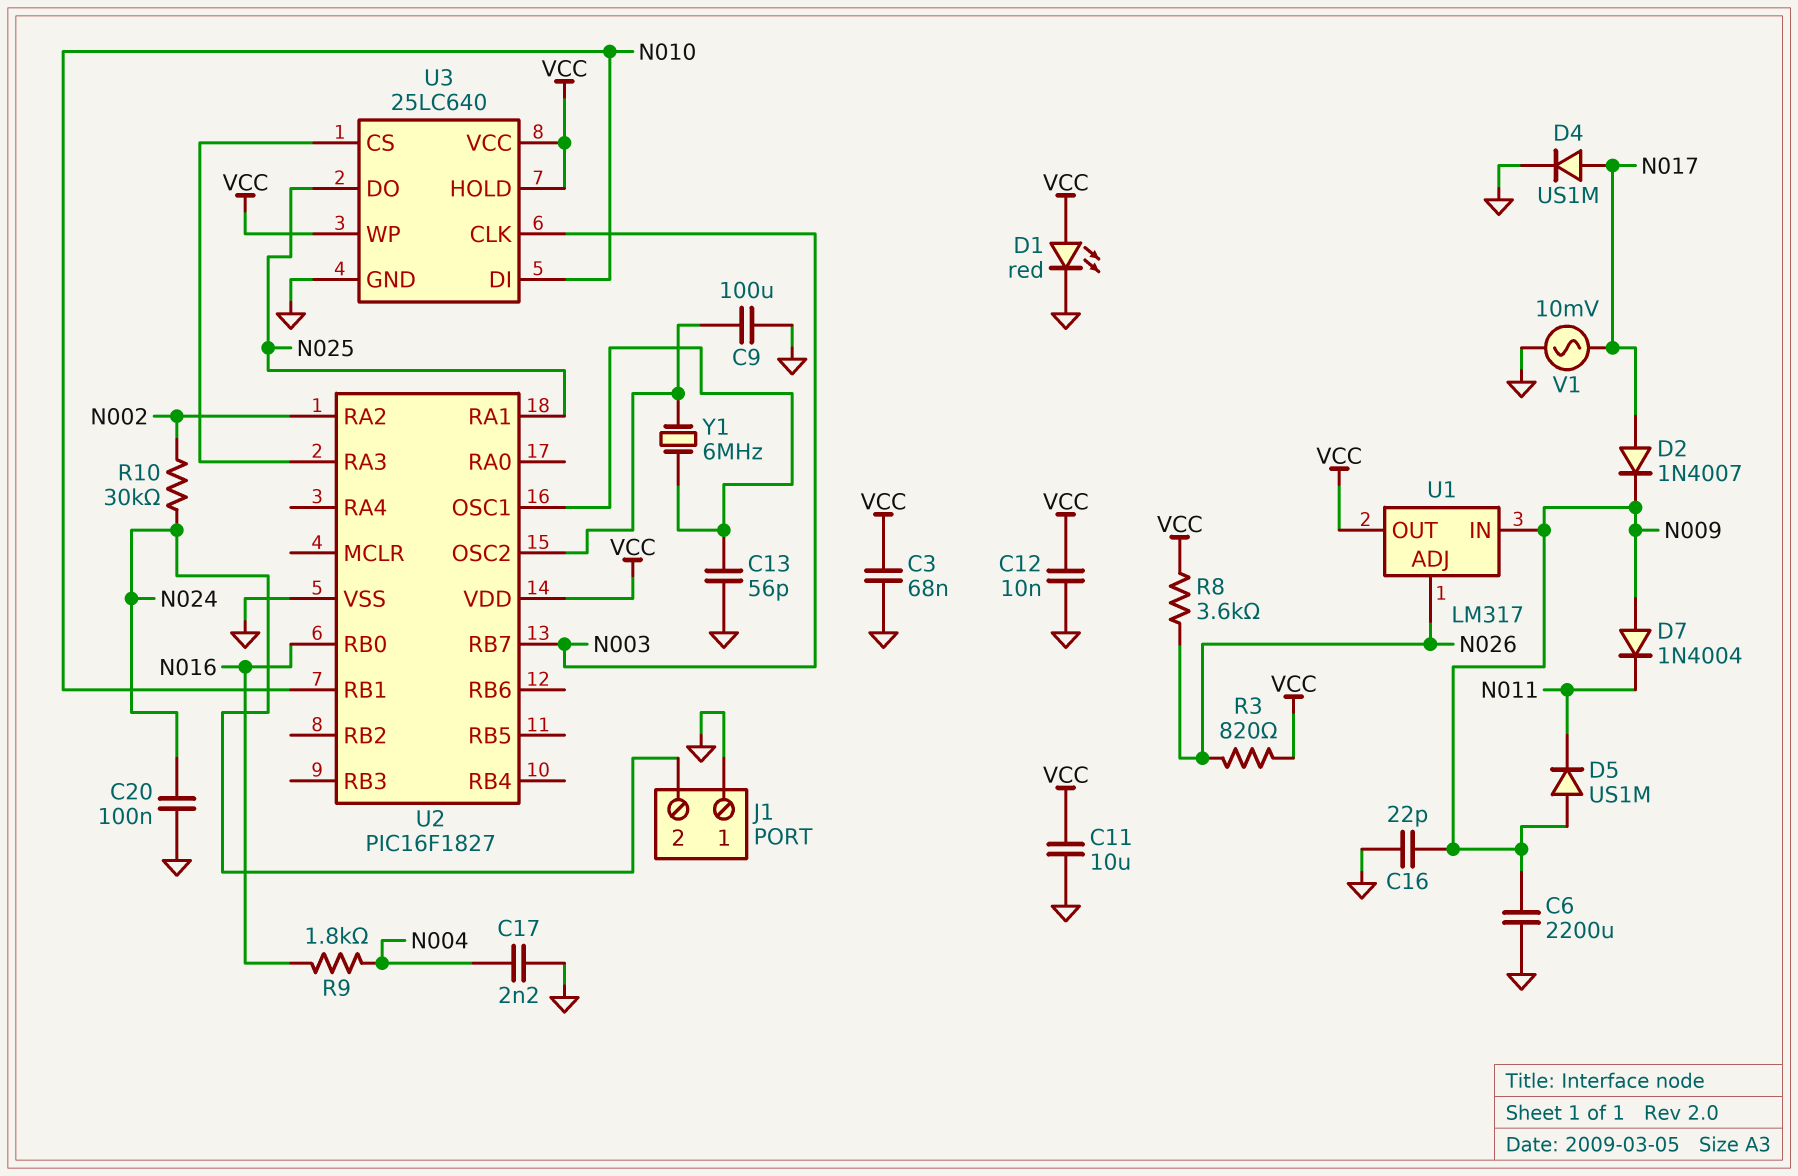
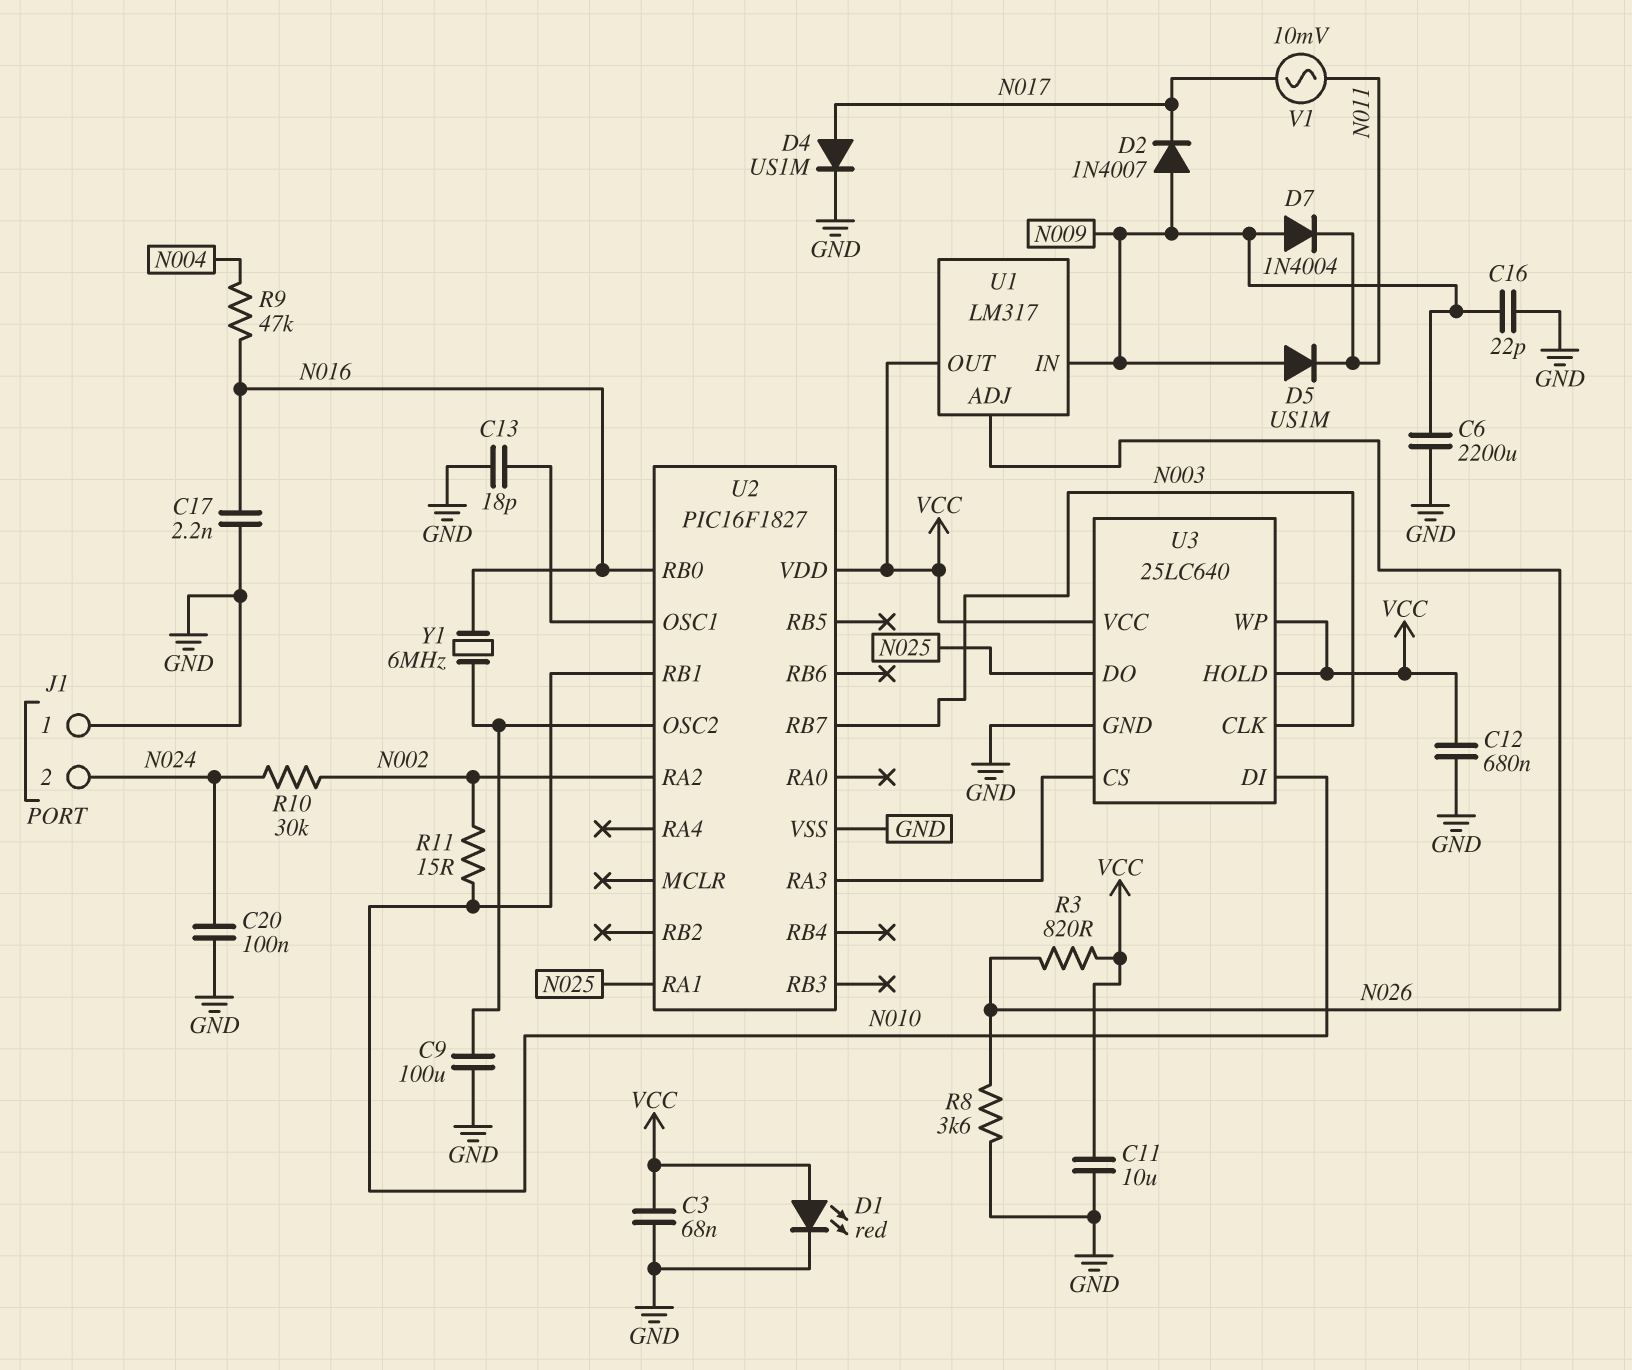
C12: 10nF (GND, VCC) -> 680nF (GND, VCC)
C13: 56pF (GND, U2/OSC1) -> 18pF (GND, U2/OSC1)
C17: 2.2nF (GND, N004) -> 2.2nF (GND, N016)
D2: diode 1N4007 (A N017, K N009) -> diode 1N4007 (A N009, K N017)
R8: 3.6k (N026, VCC) -> 3.6k (GND, N026)
R9: 1.8k (N004, N016) -> 47k (N004, N016)
R11: none -> 15 (N002, N010)
V1: AC 10mV (GND, N017) -> AC 10mV (N011, N017)
Y1: 6MHz (U2/OSC1, U2/OSC2) -> 6MHz (N016, U2/OSC2)

